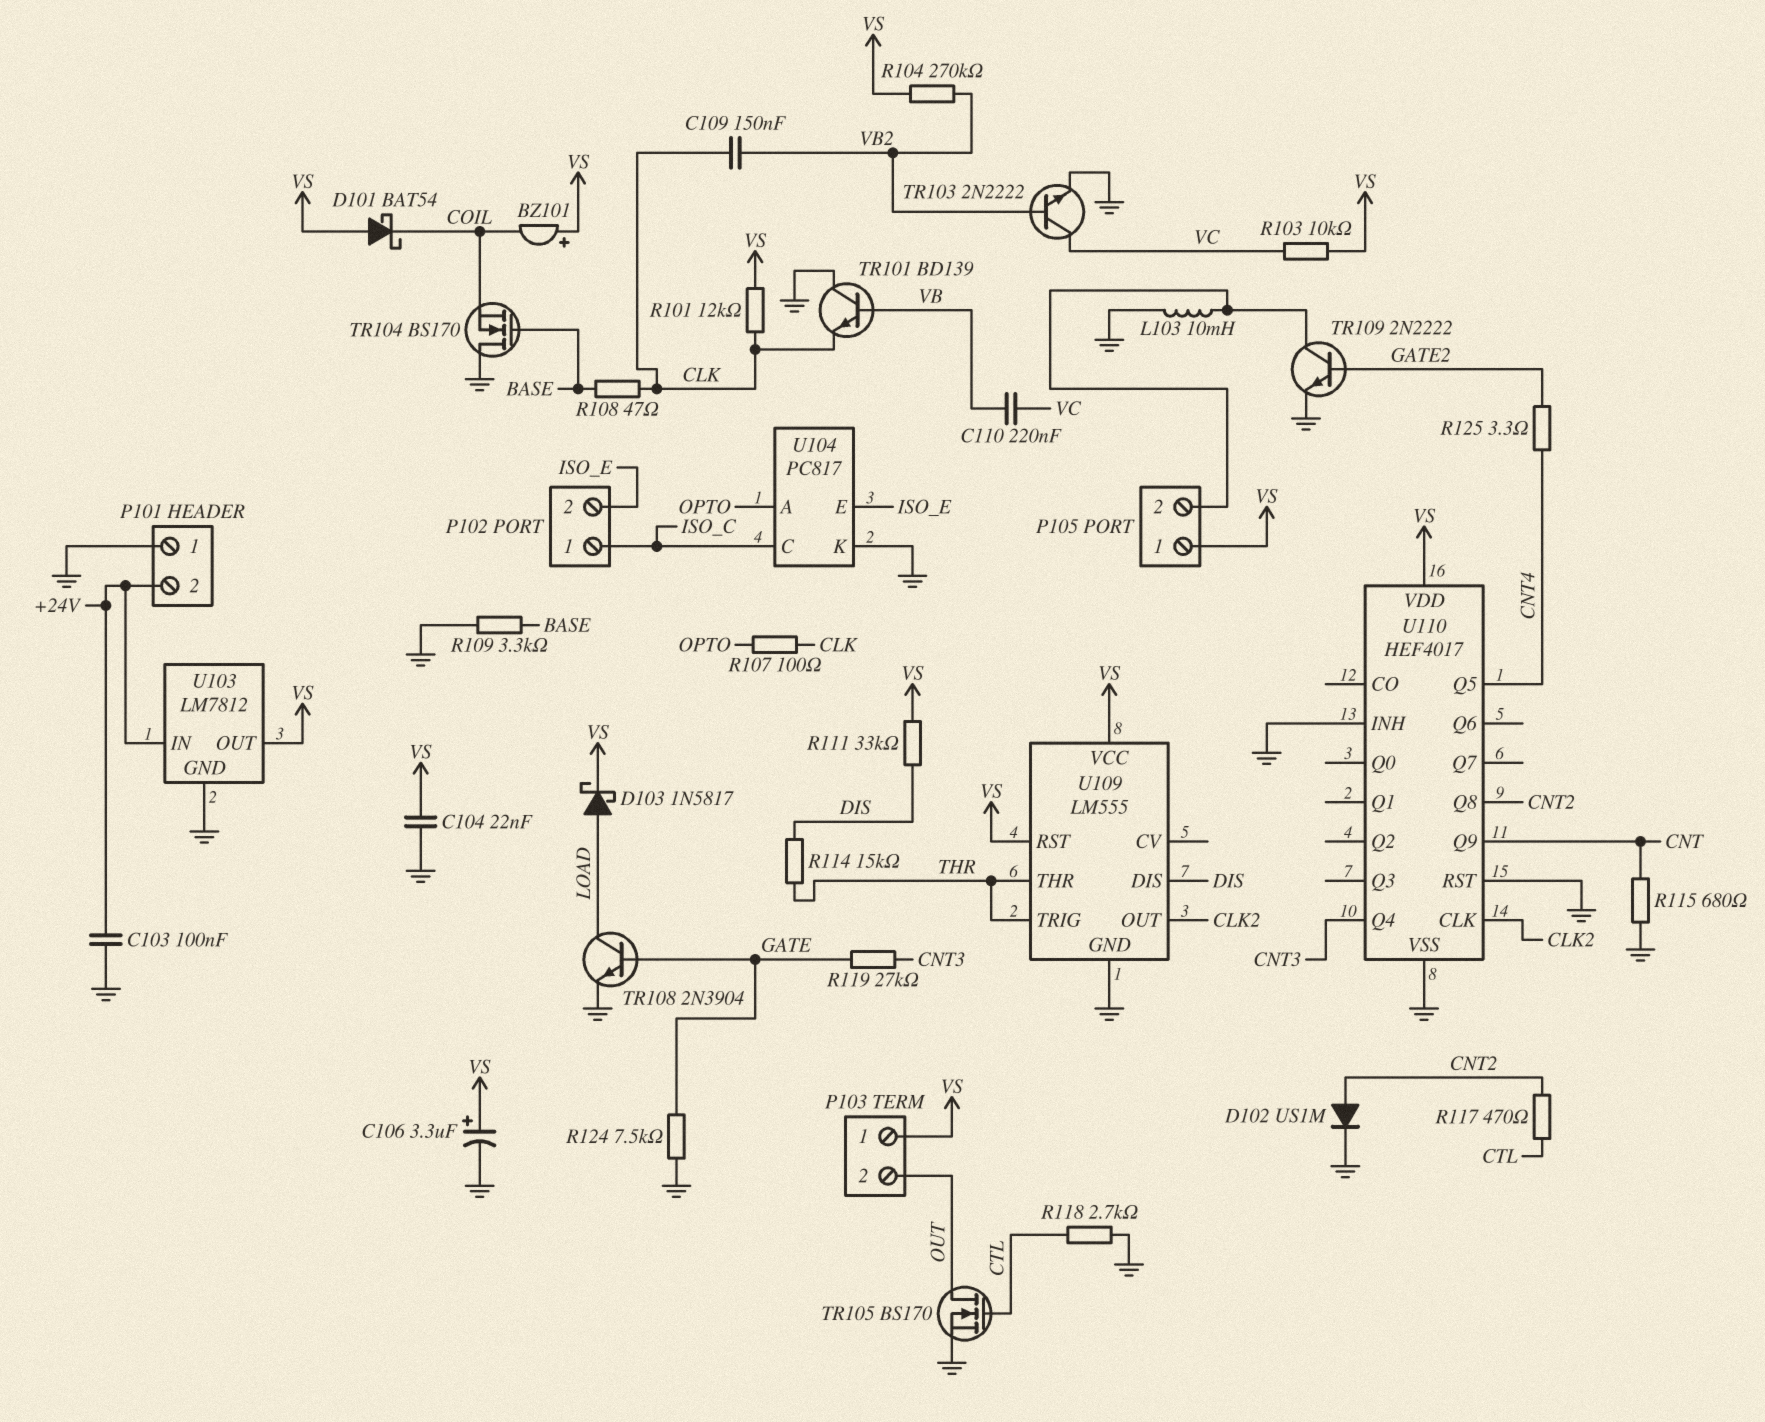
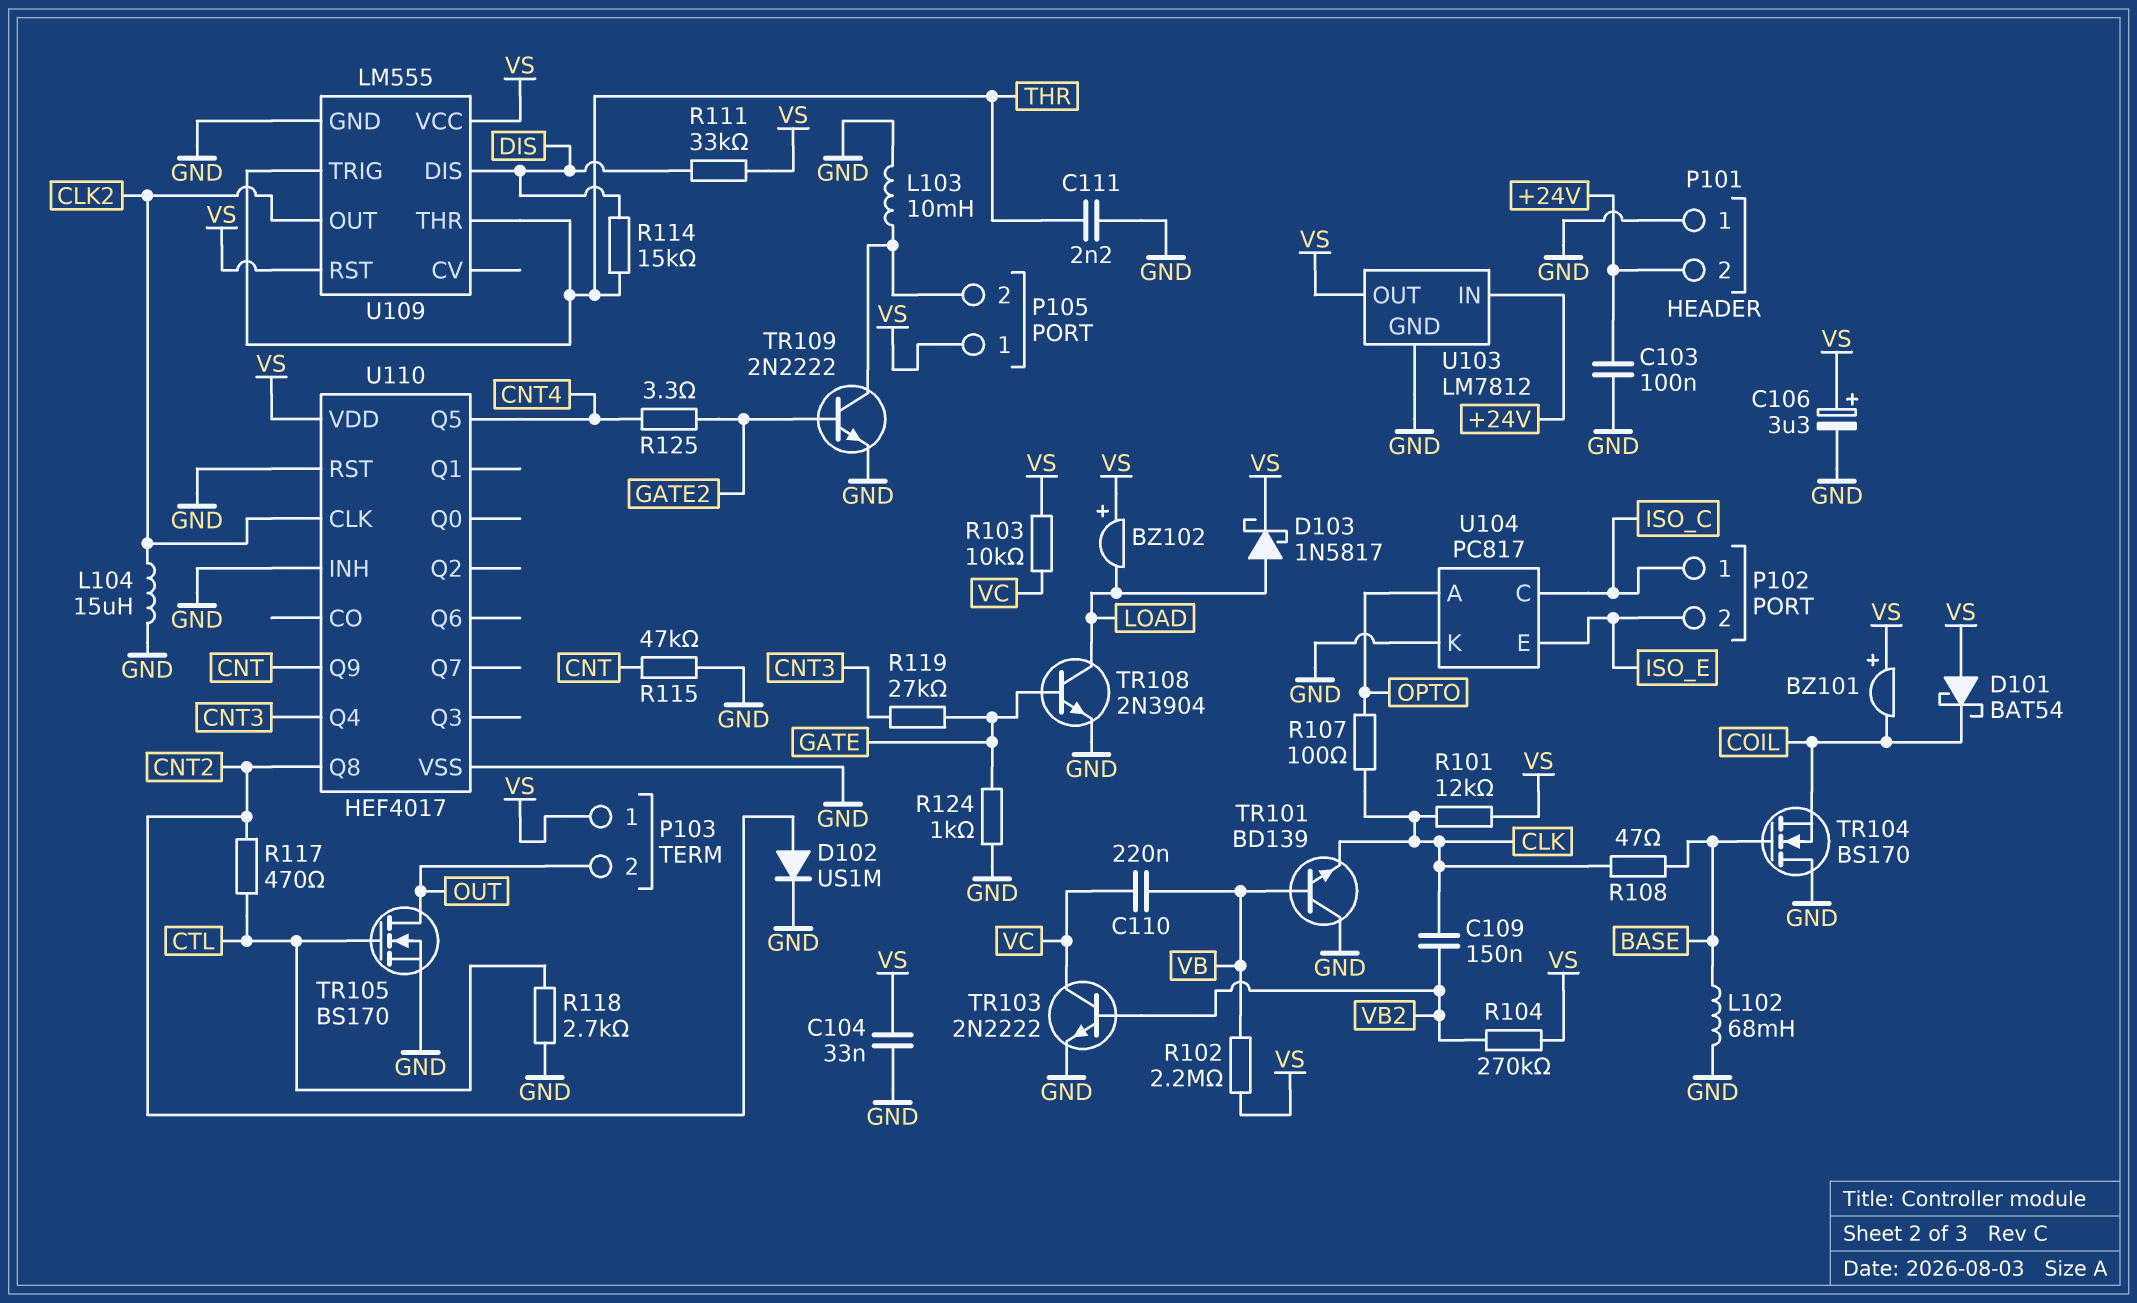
BZ102: none -> buzzer (plus VS, minus LOAD)
C104: 22nF (GND, VS) -> 33nF (GND, VS)
C111: none -> 2.2nF (GND, THR)
L102: none -> 68mH (BASE, GND)
L104: none -> 15uH (CLK2, GND)
R102: none -> 2.2M (VB, VS)
R109: 3.3k (BASE, GND) -> none
R115: 680 (CNT, GND) -> 47k (CNT, GND)
R124: 7.5k (GATE, GND) -> 1k (GATE, GND)

